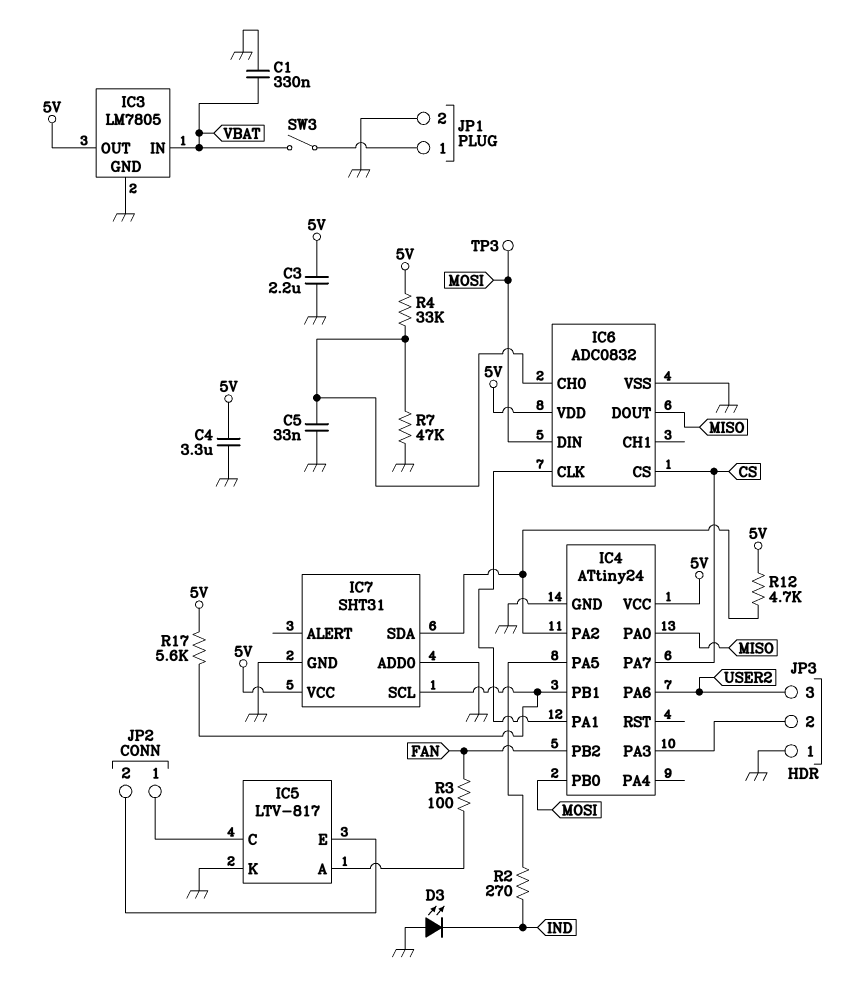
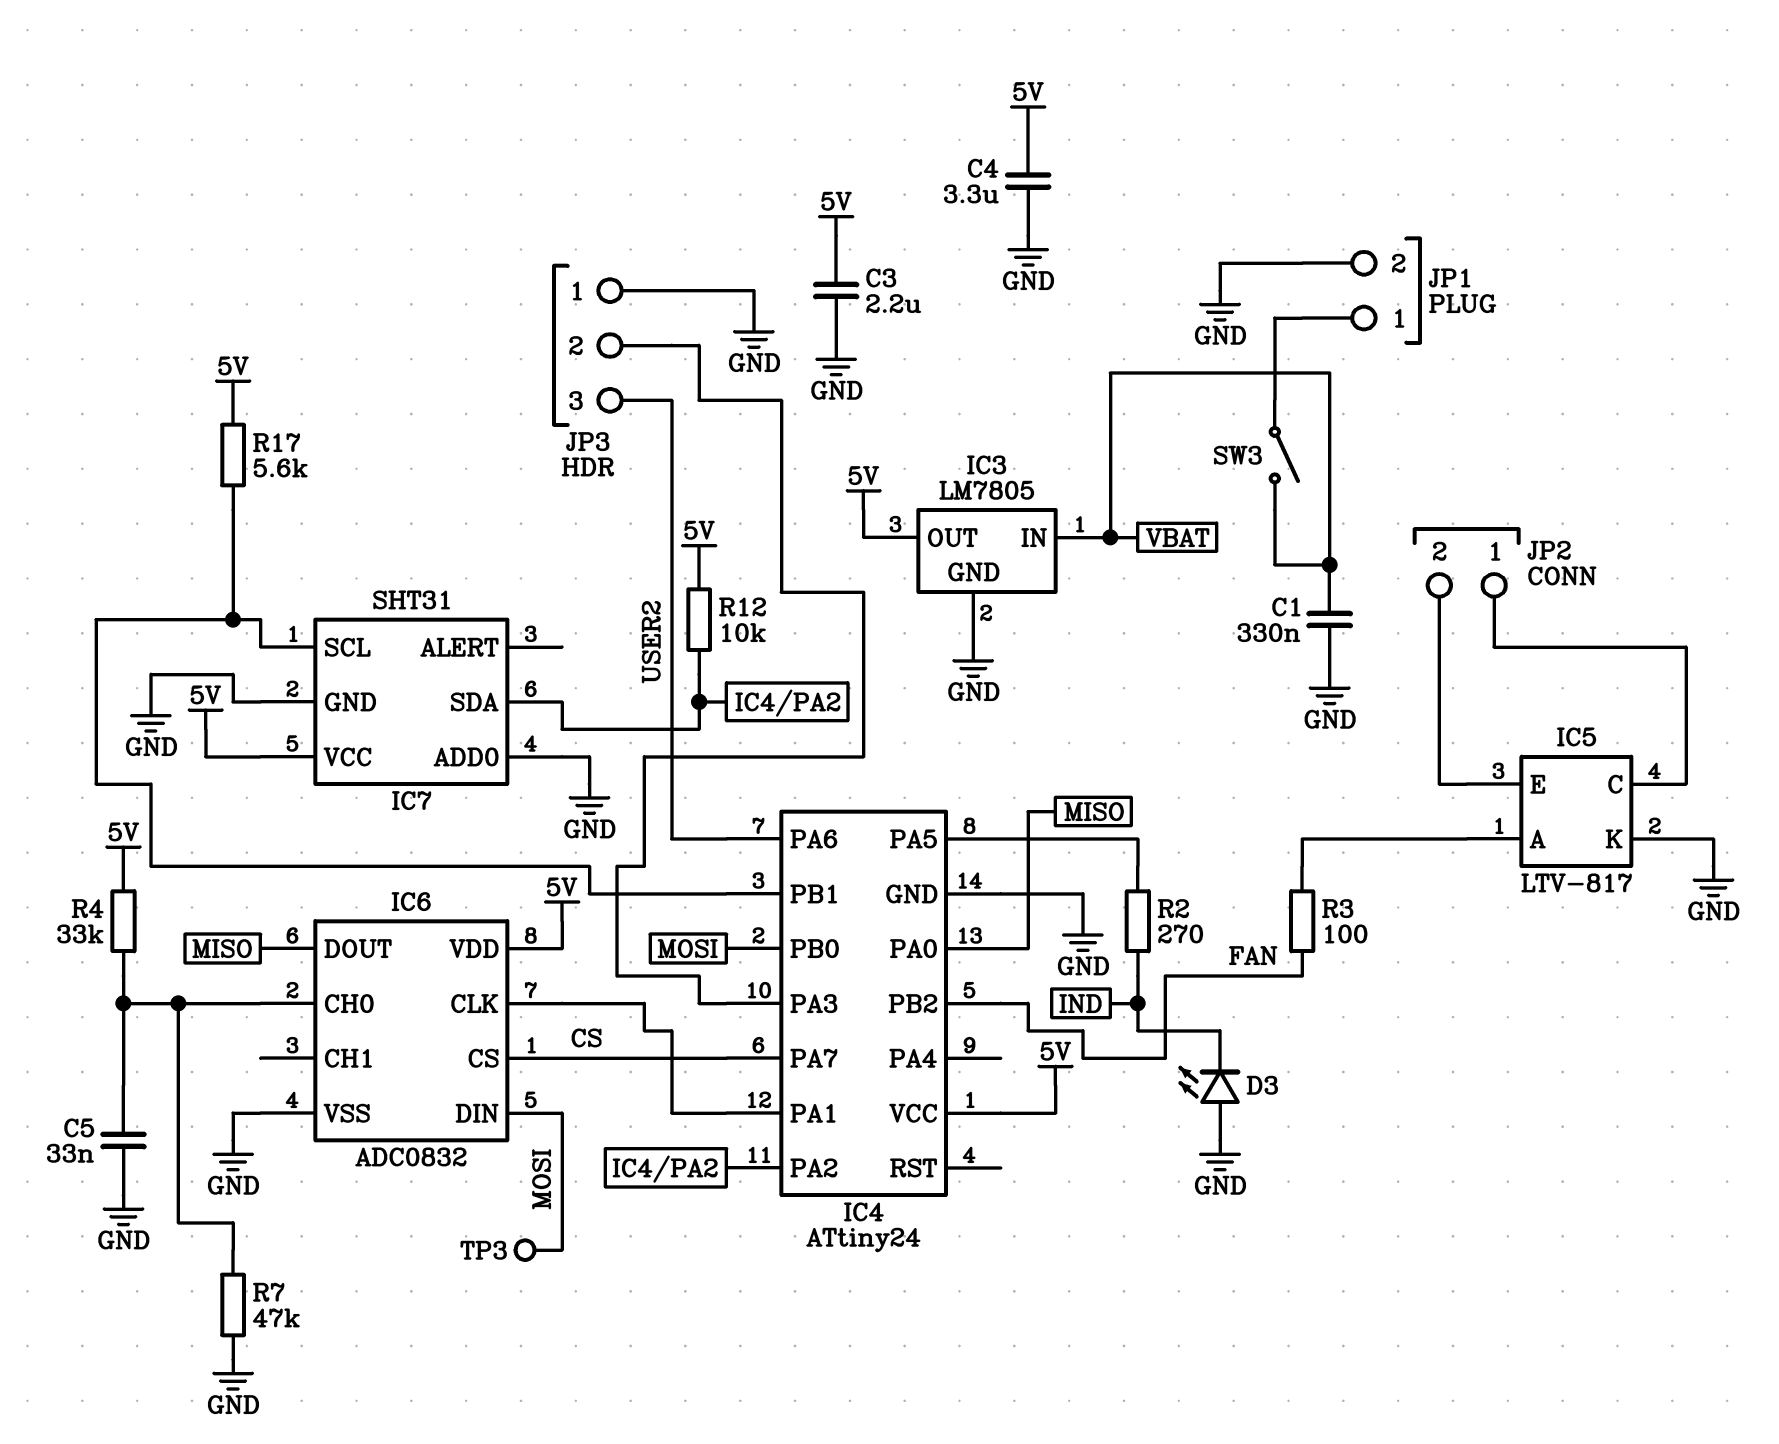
R12: 4.7k (5V, IC4/PA2) -> 10k (5V, IC4/PA2)

